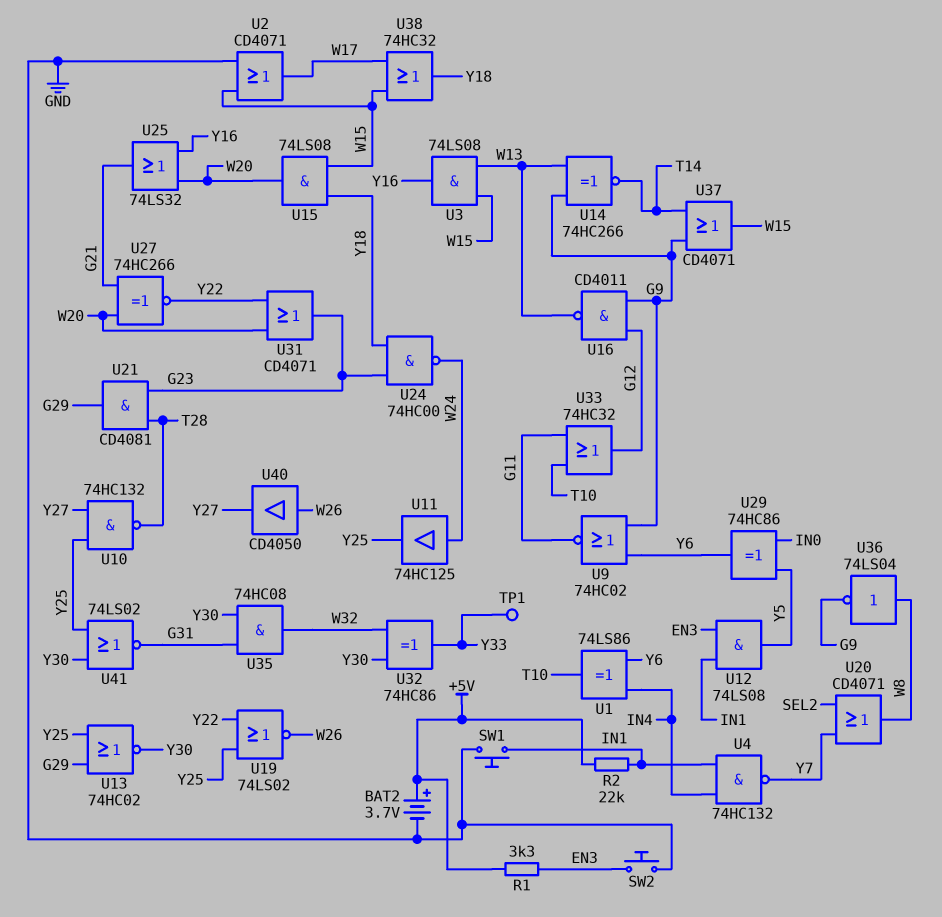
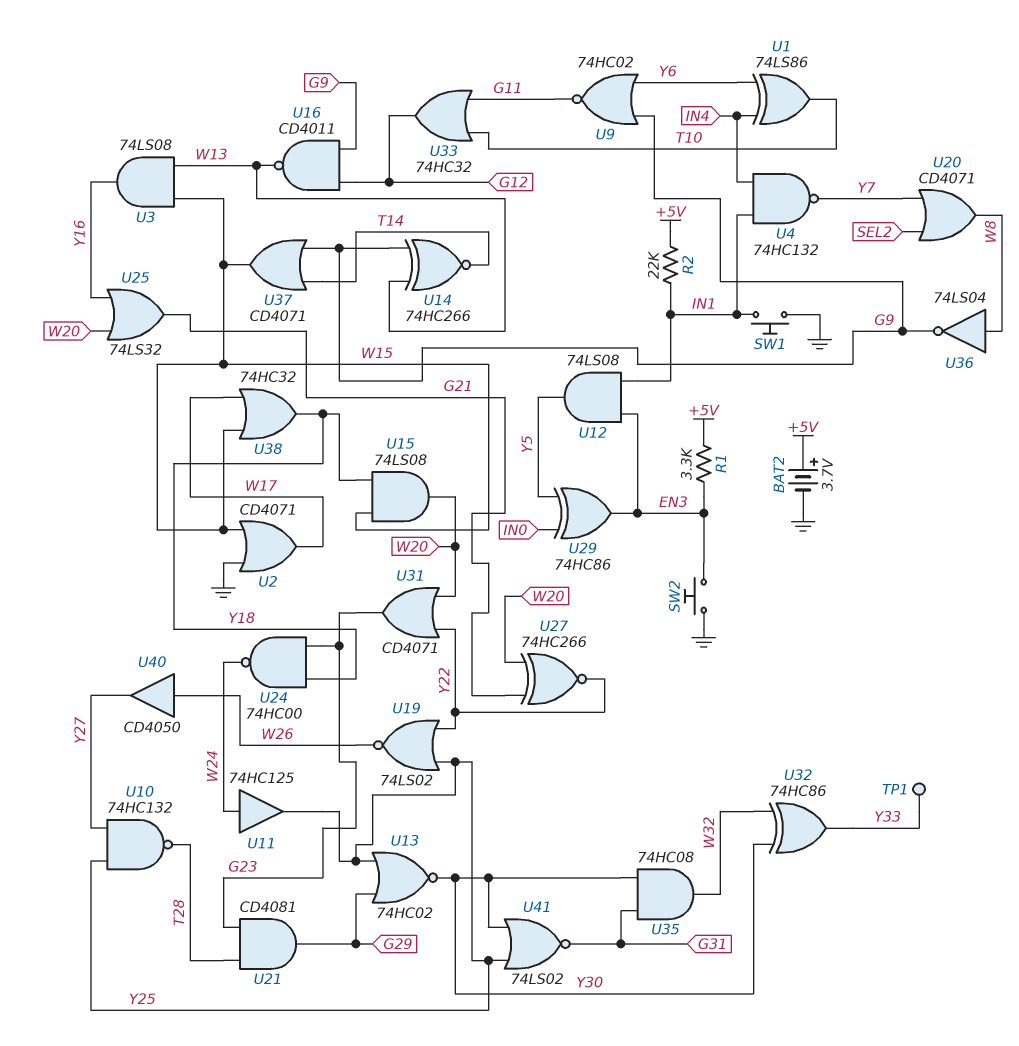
U29: XOR 74HC86 (in IN0, in Y5, out Y6) -> XOR 74HC86 (in IN0, in Y5, out EN3)

